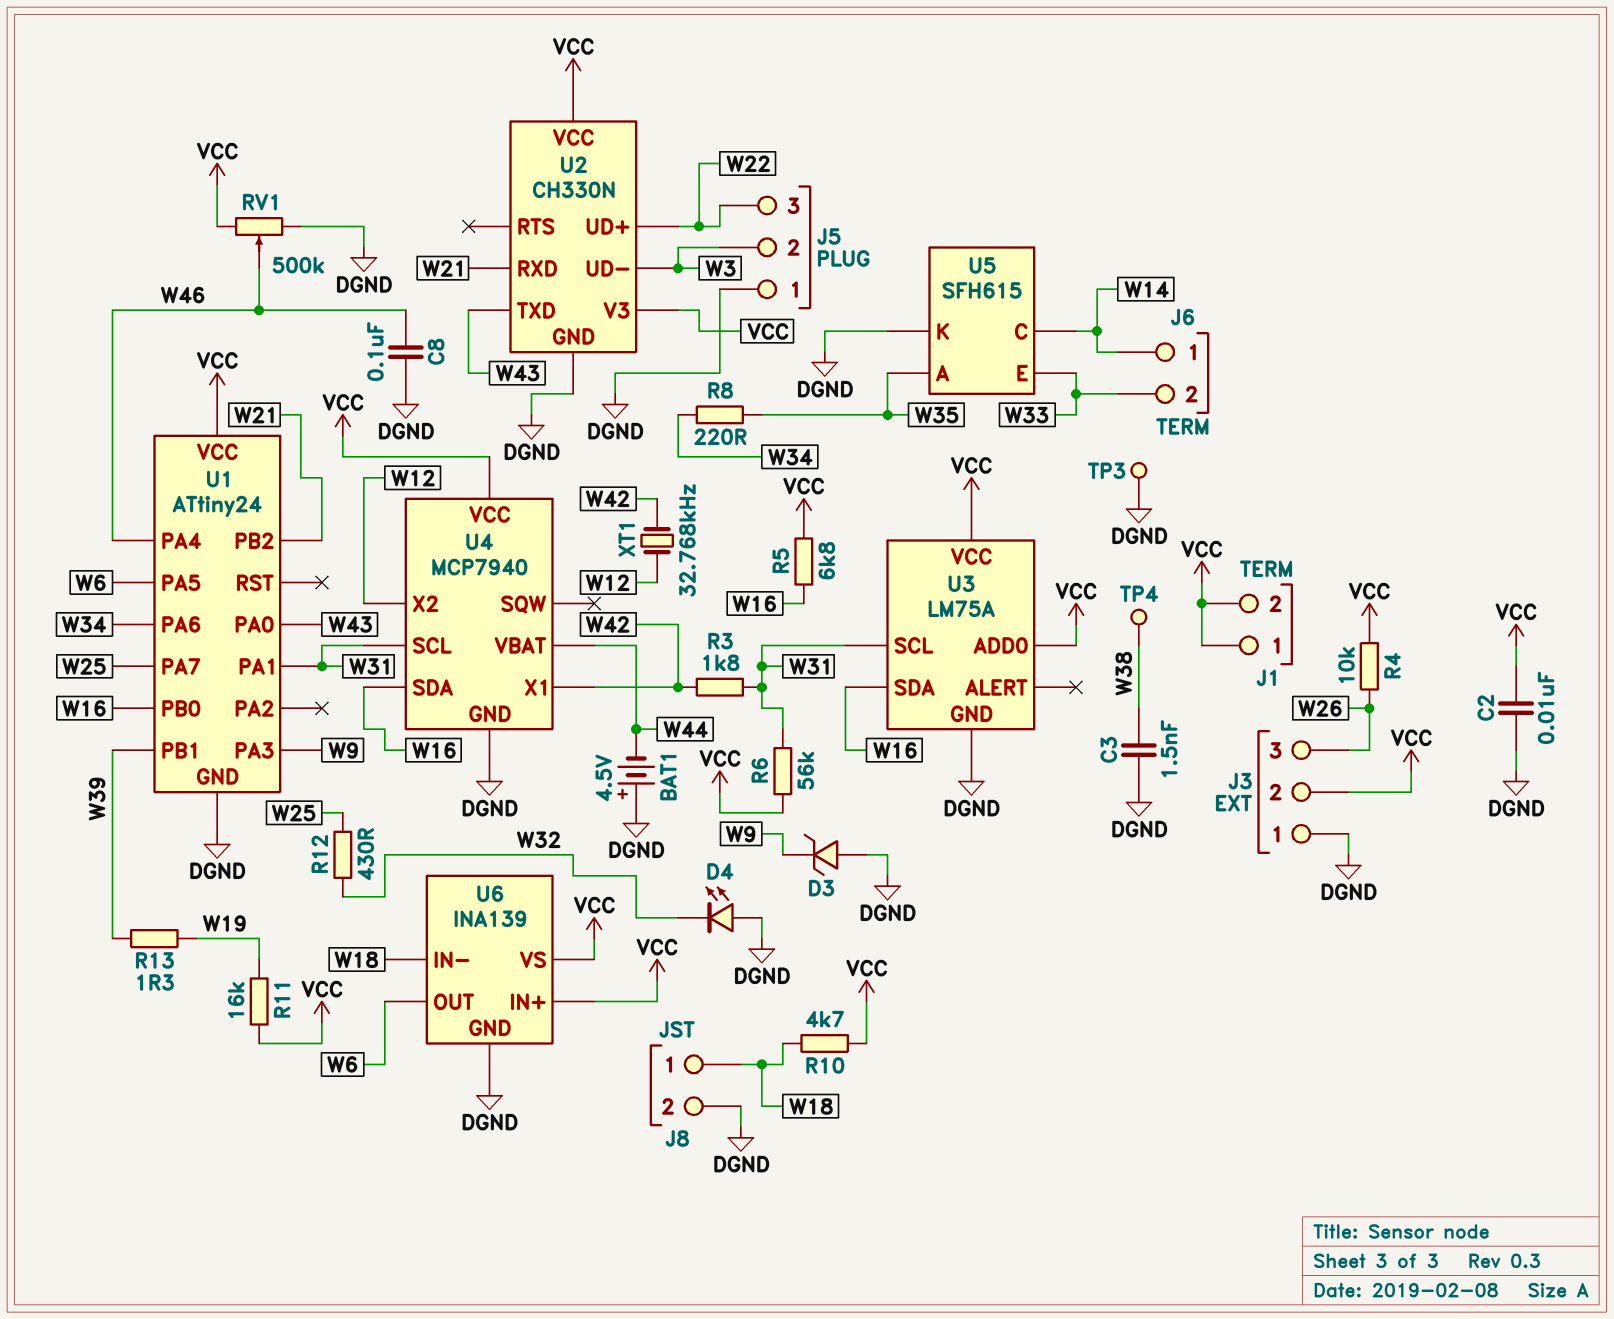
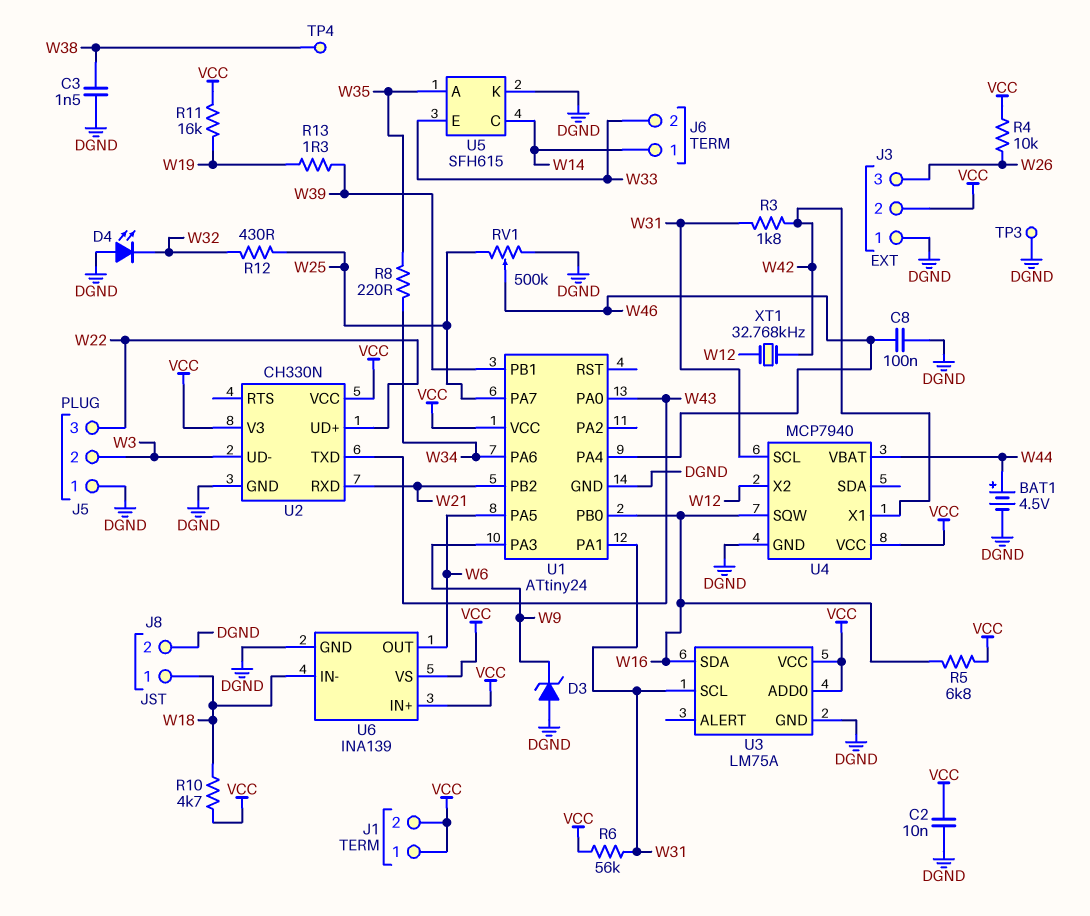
BAT1: 4.5V (plus DGND, minus W44) -> 4.5V (plus W44, minus DGND)
RV1: 500k (DGND, VCC, wiper W46) -> 500k (DGND, W25, wiper W46)
U4 pin SDA: W16 -> none
U4 pin SQW: none -> W16

